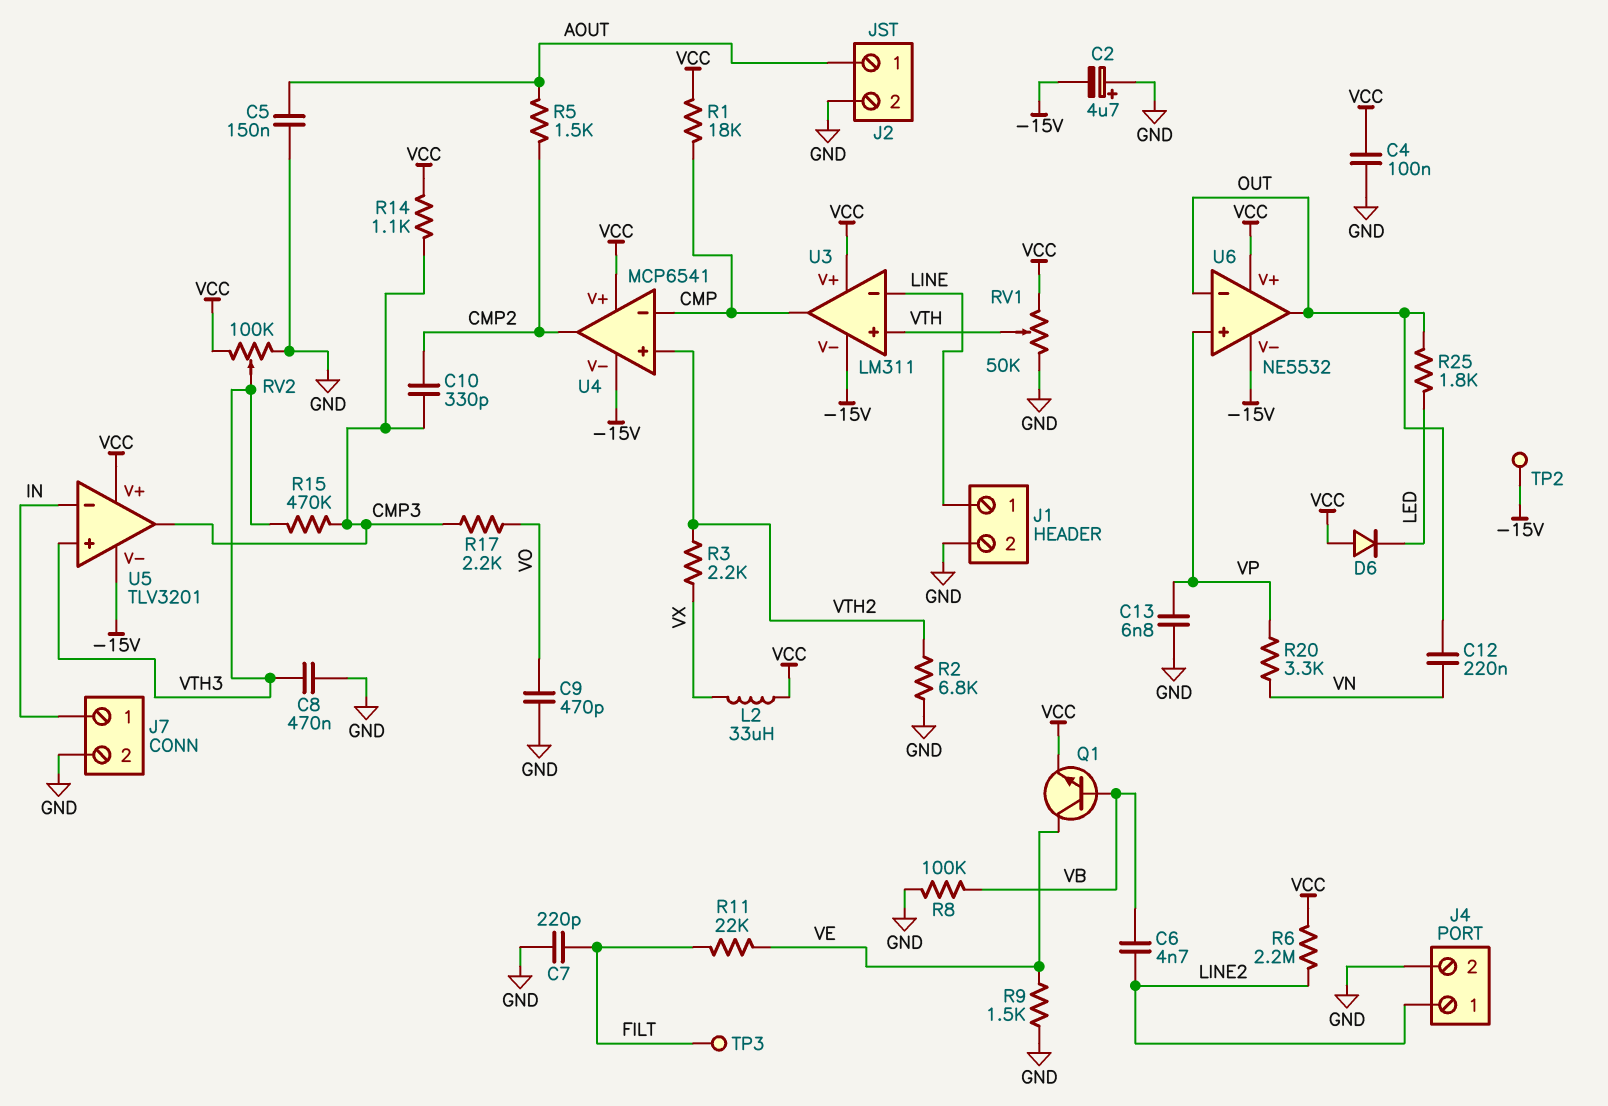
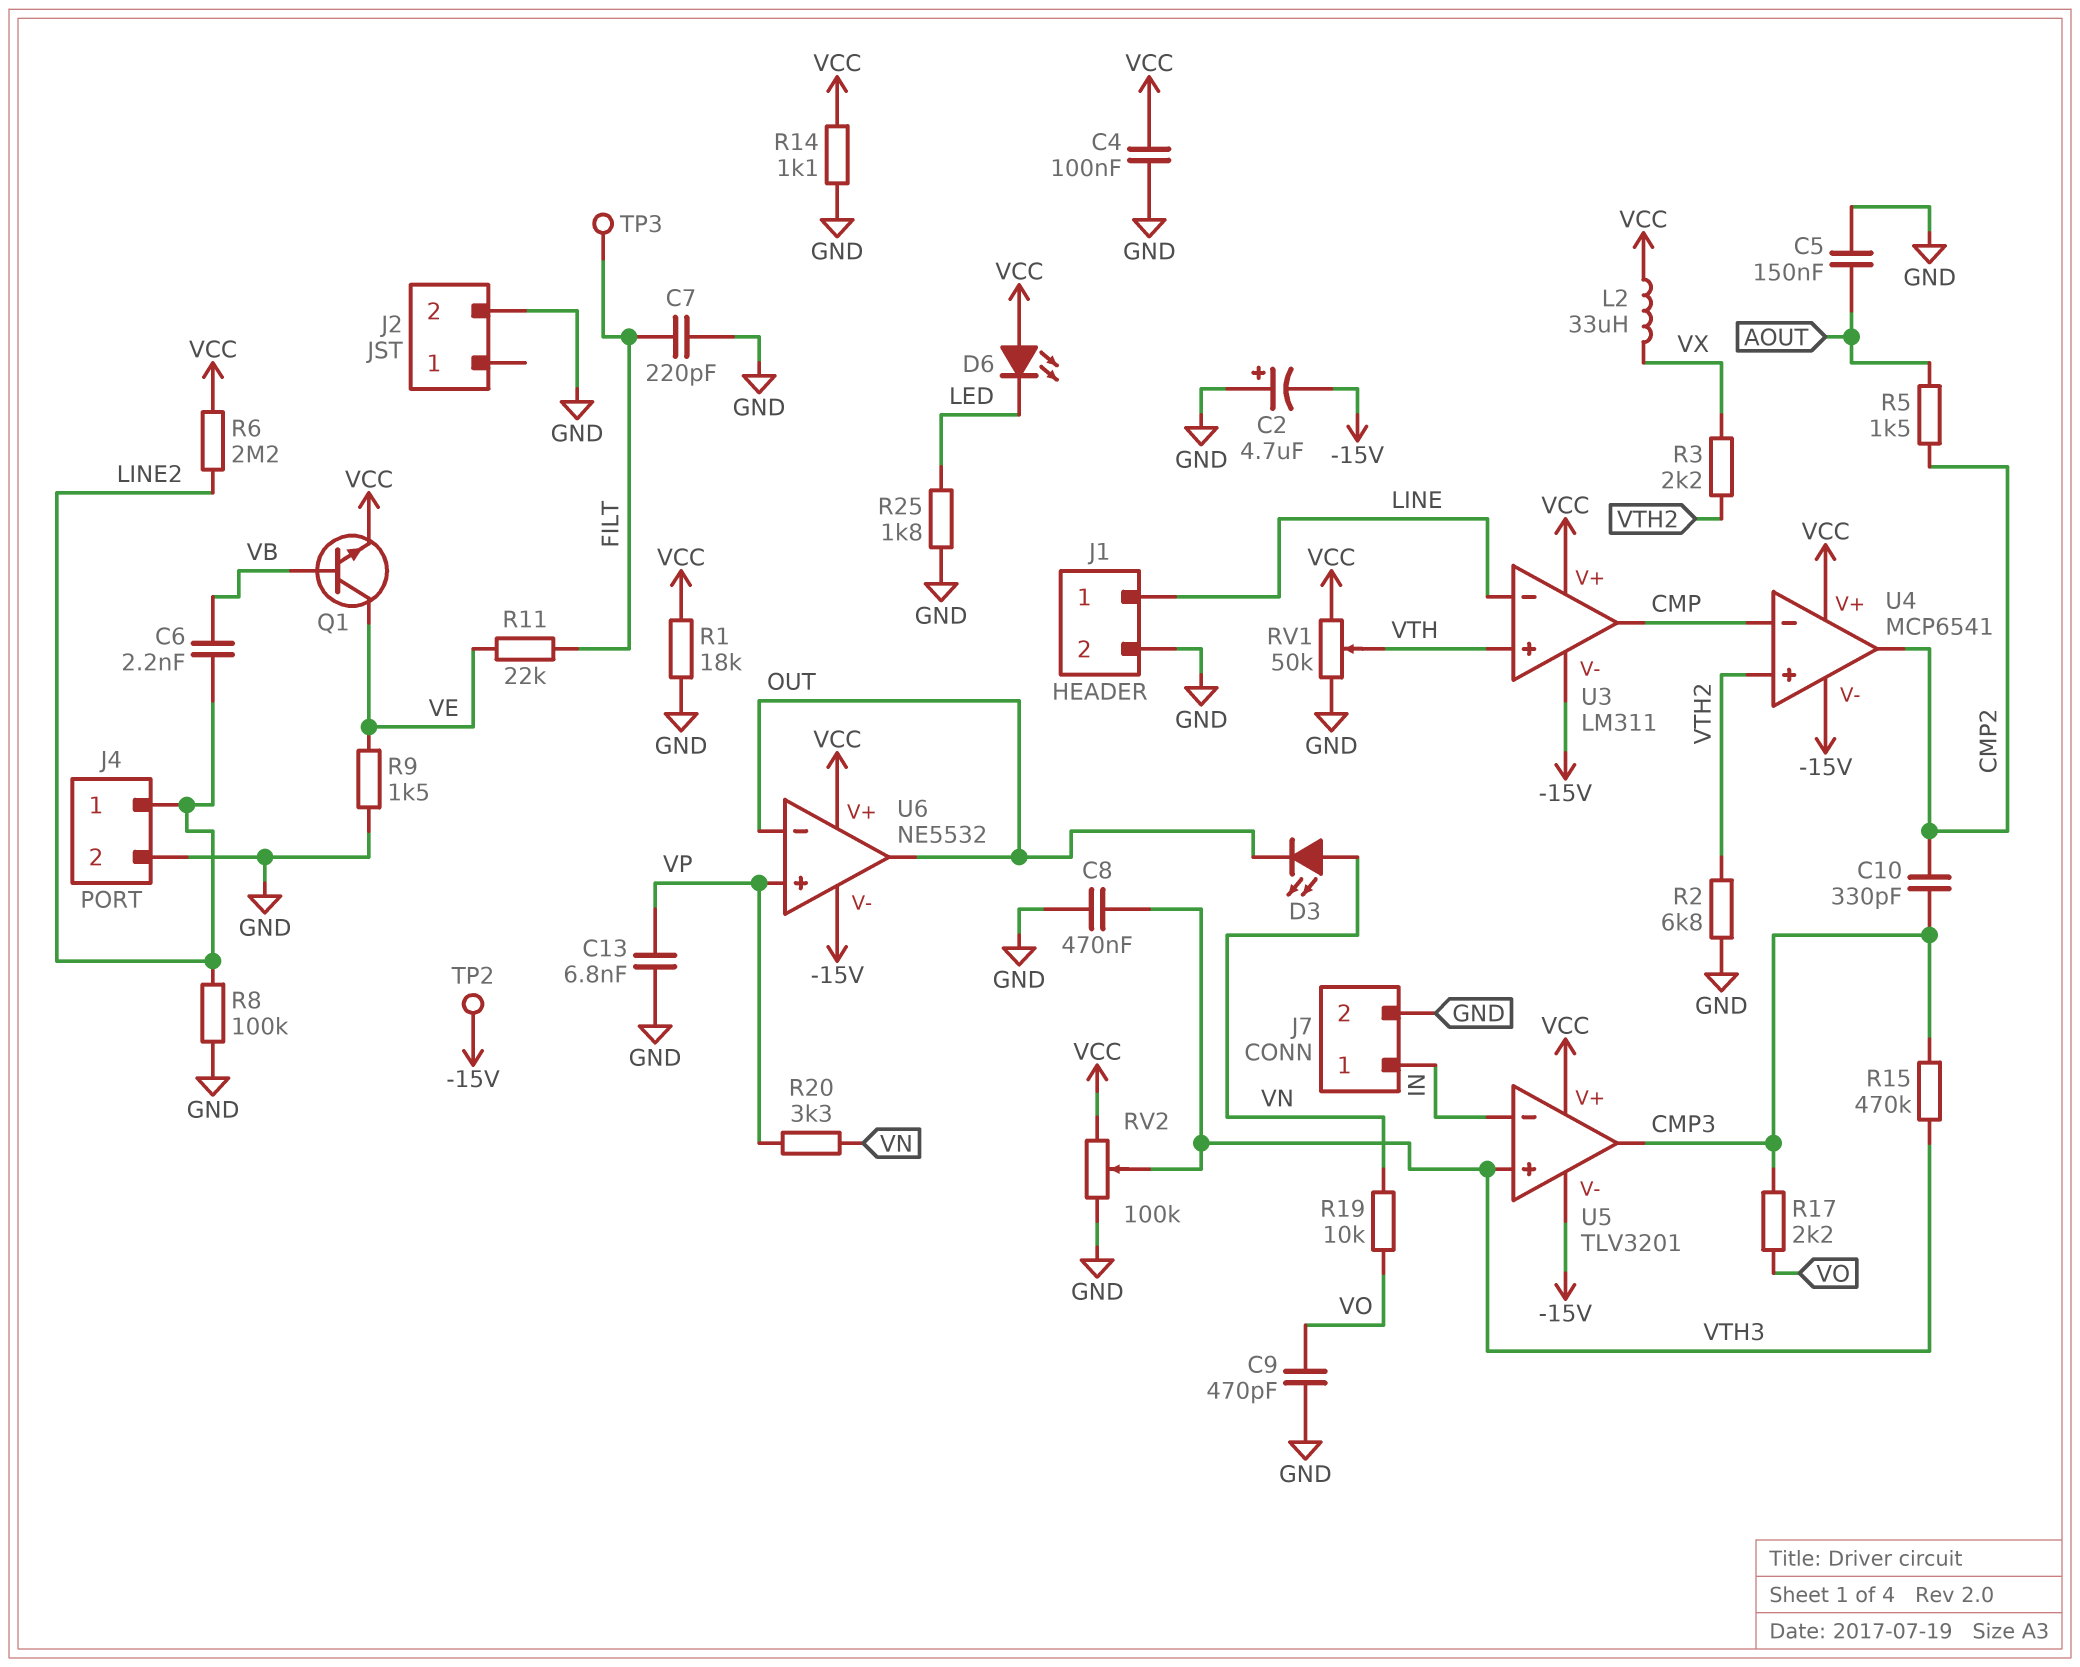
C6: 4.7nF (LINE2, VB) -> 2.2nF (LINE2, VB)
C12: 220nF (OUT, VN) -> none
D3: none -> LED (A VN, K OUT)
D6: diode (A VCC, K LED) -> LED (A VCC, K LED)
J2 pin 1: AOUT -> none
R1: 18k (CMP, VCC) -> 18k (GND, VCC)
R8: 100k (GND, VB) -> 100k (GND, LINE2)
R14: 1.1k (CMP3, VCC) -> 1.1k (GND, VCC)
R19: none -> 10k (VN, VO)
R25: 1.8k (LED, OUT) -> 1.8k (GND, LED)

